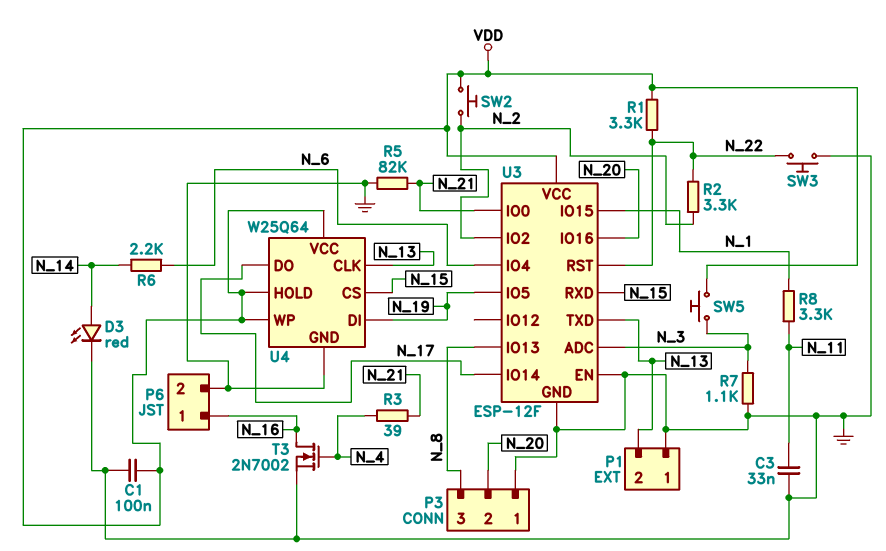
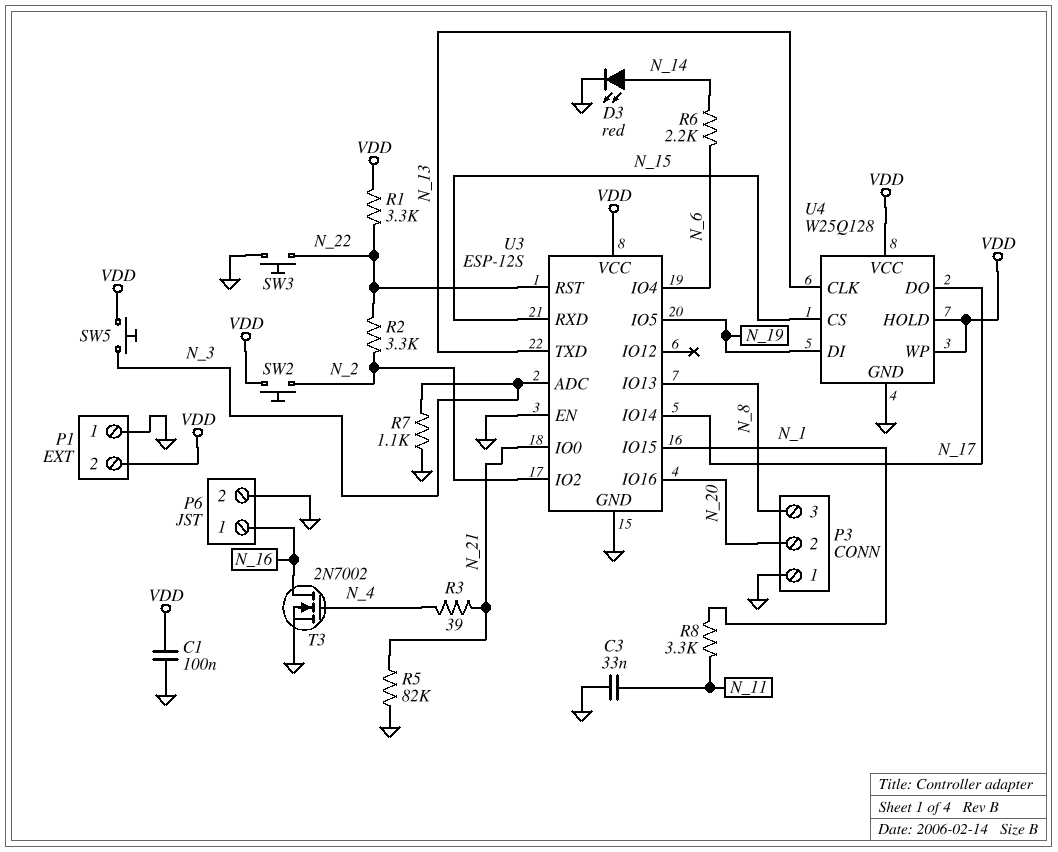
P1 pin 2: N_13 -> VDD
U3: ESP-12F -> ESP-12S
U4: W25Q64 -> W25Q128

